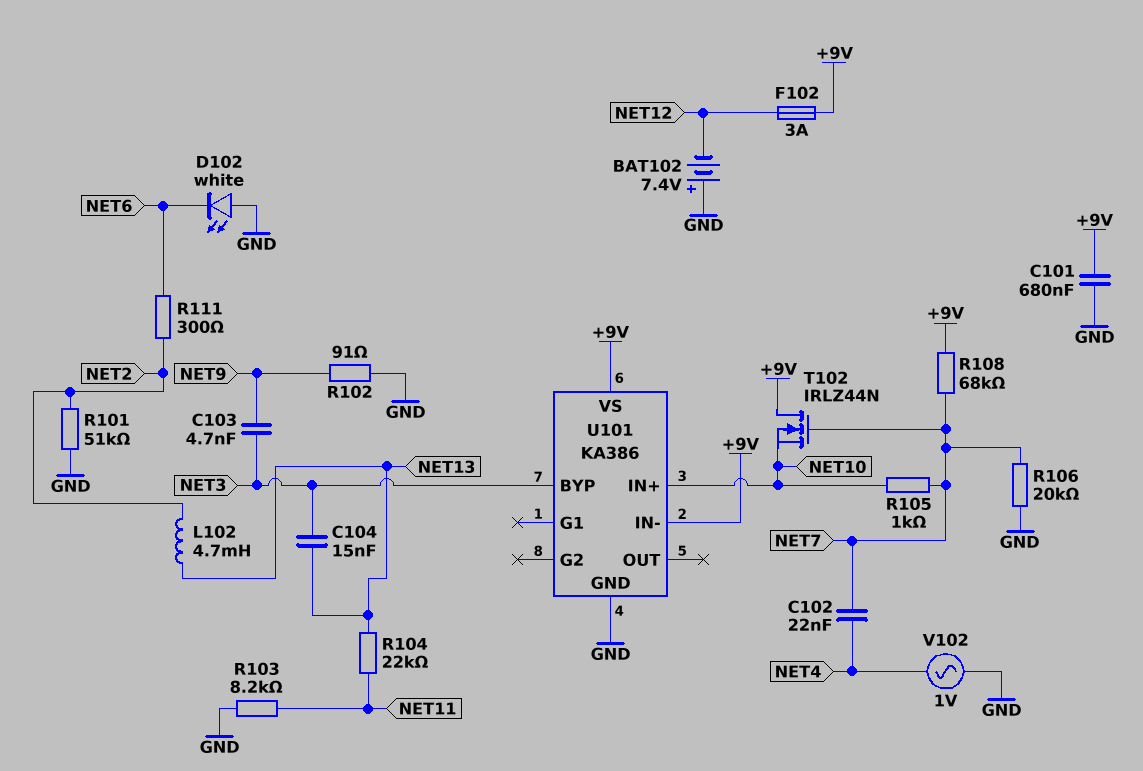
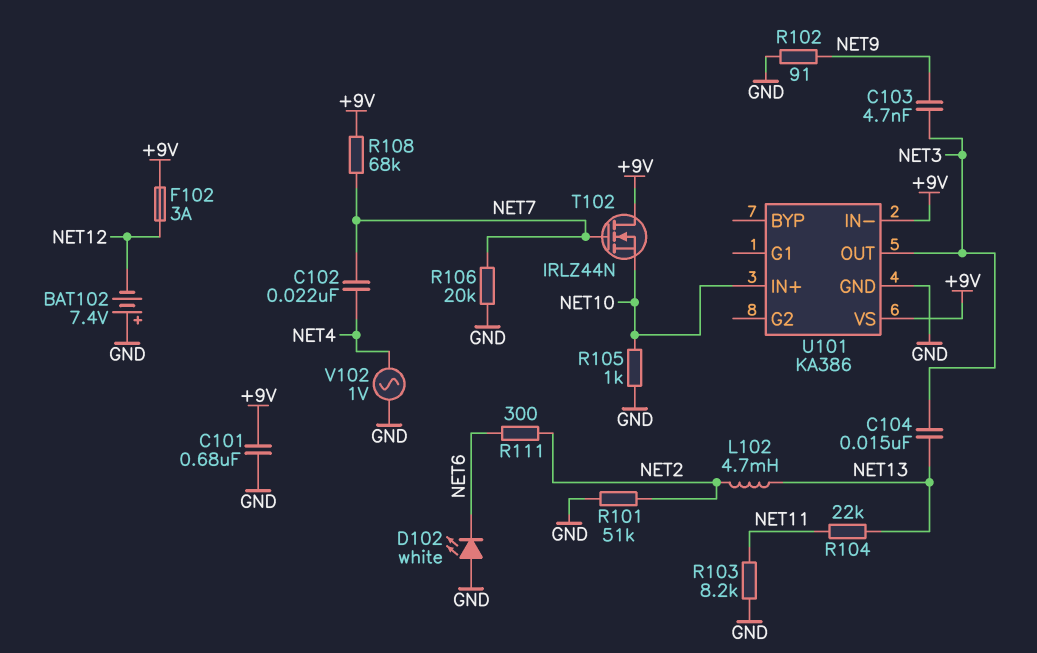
R105: 1k (NET7, NET10) -> 1k (GND, NET10)
U101 pin BYP: NET3 -> none
U101 pin OUT: none -> NET3

